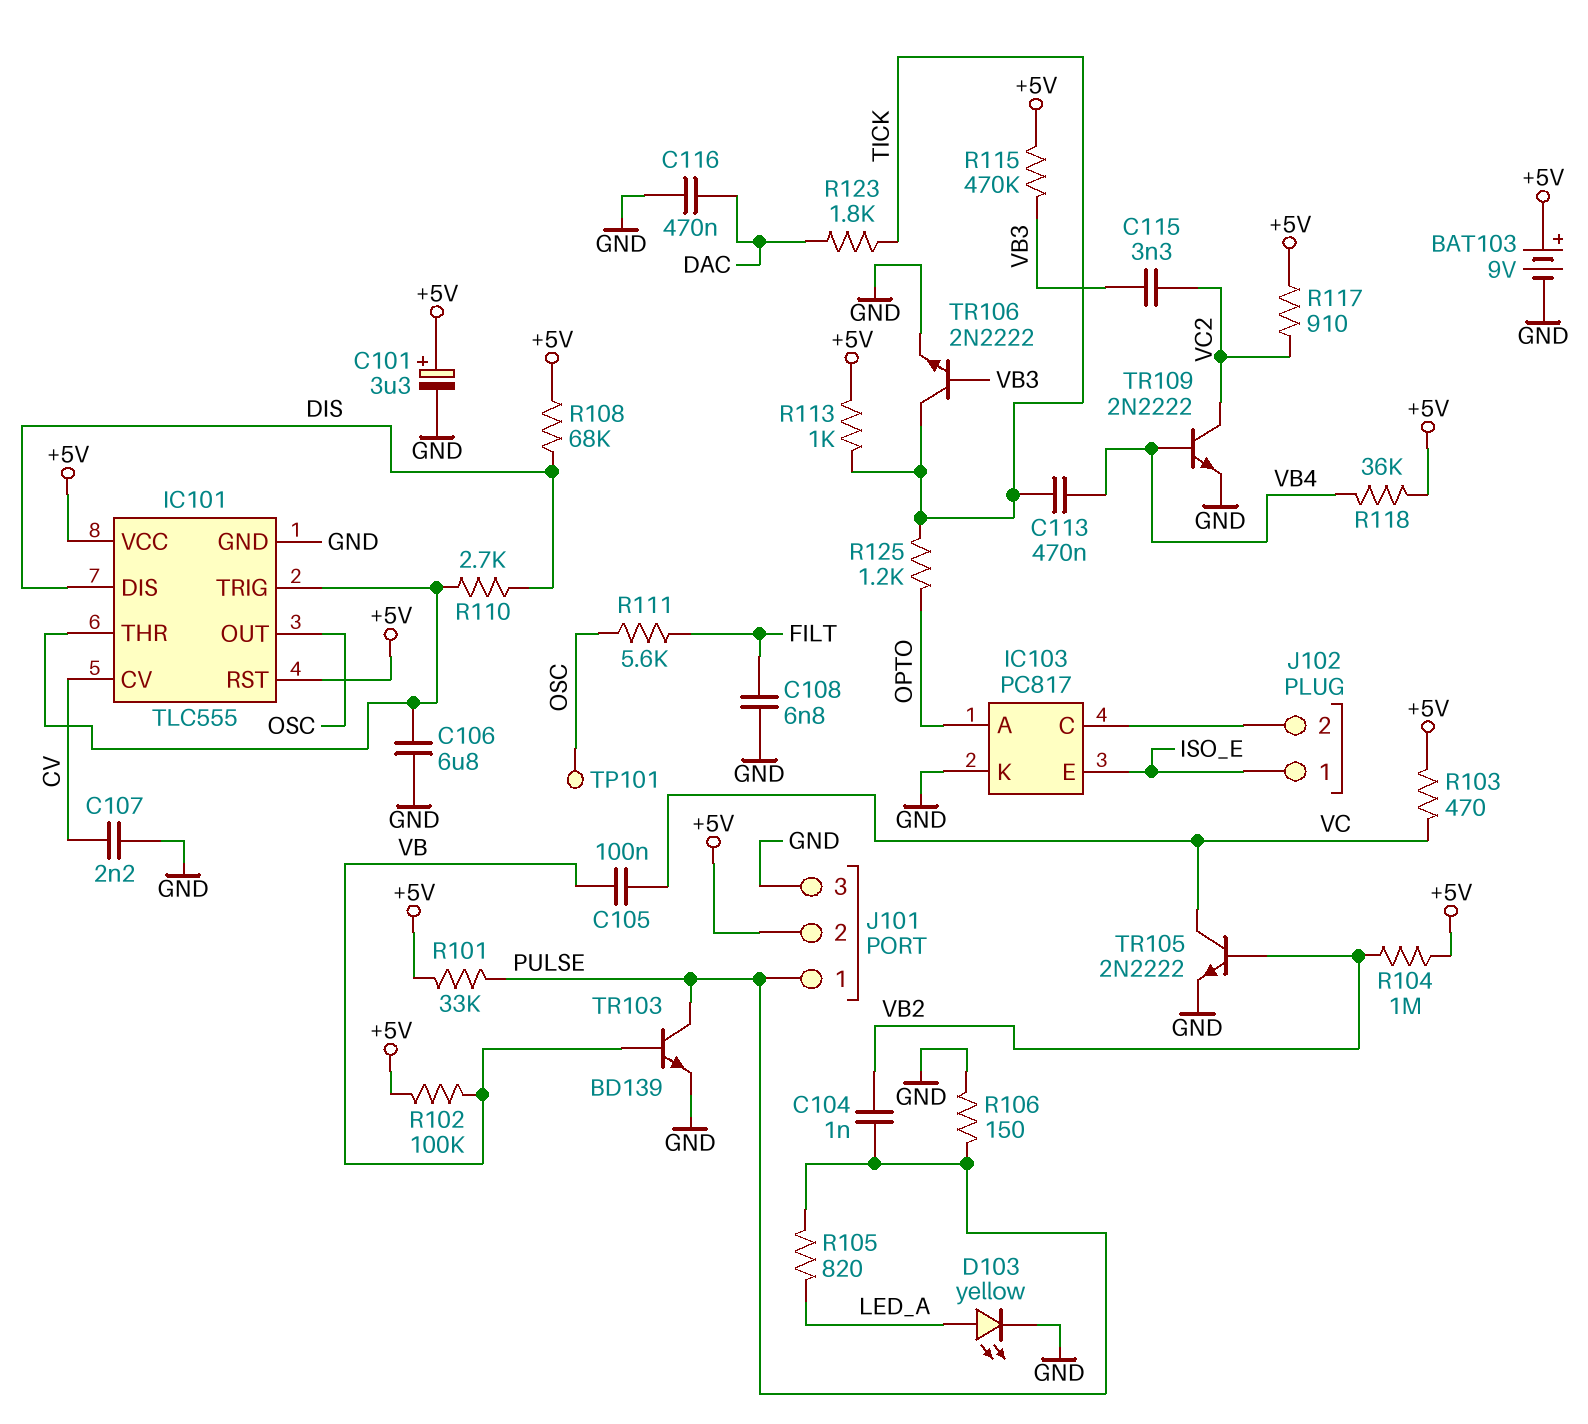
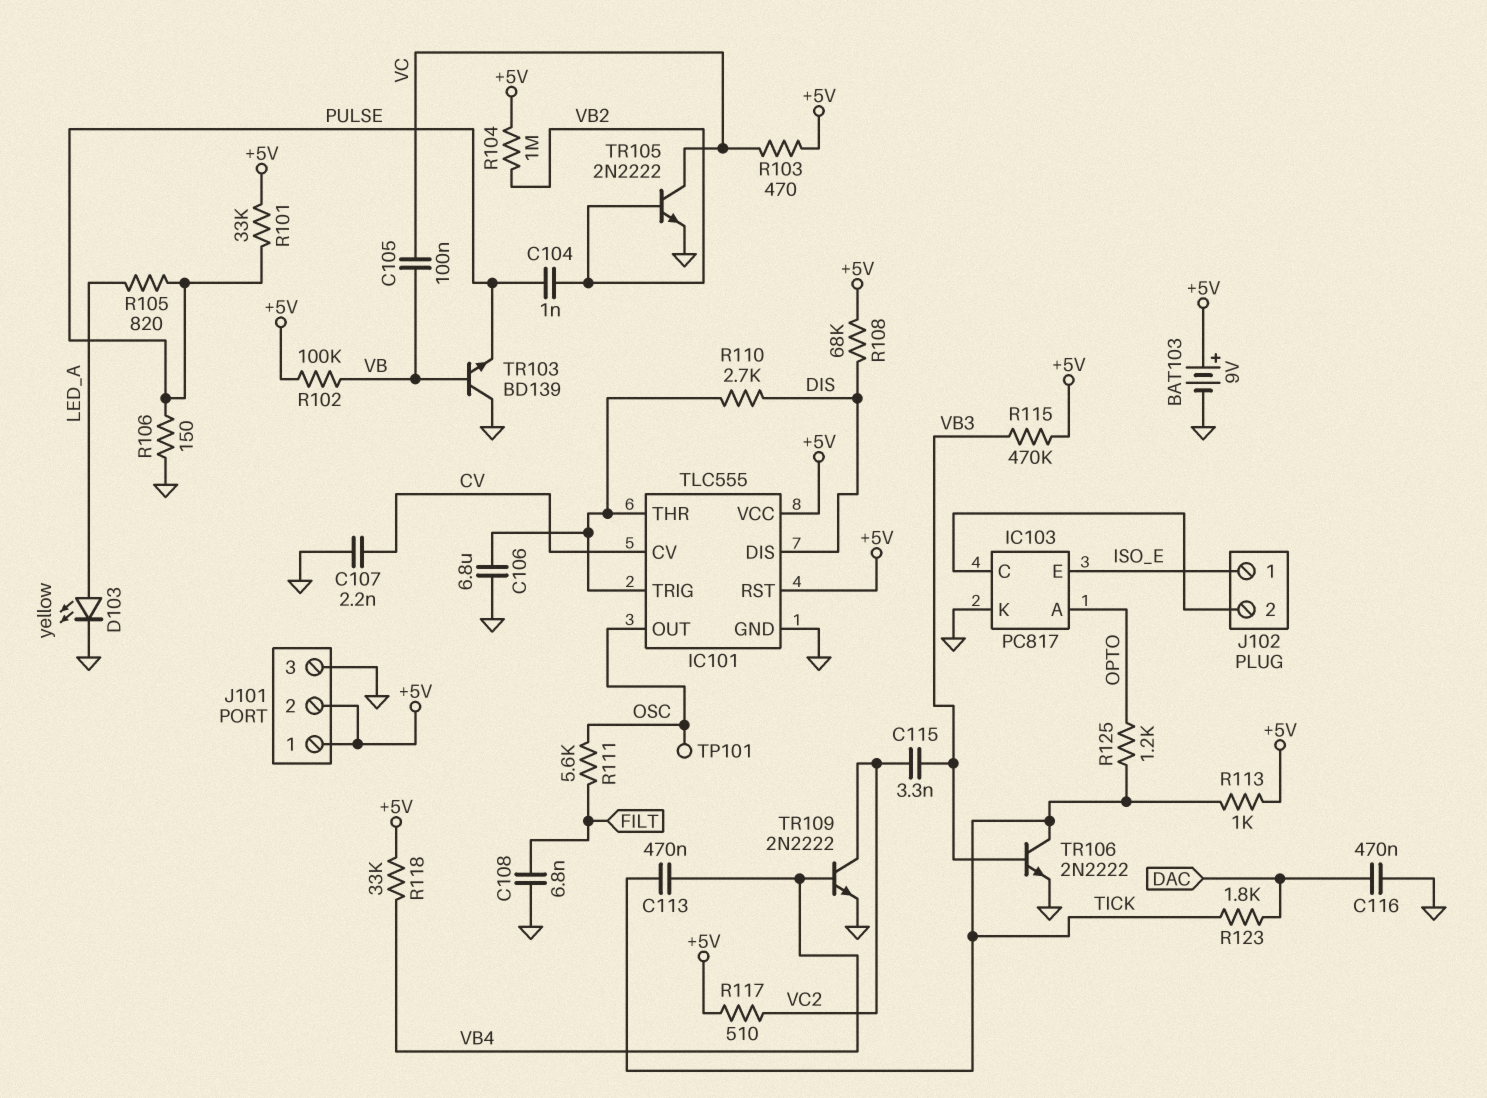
C101: 3.3uF (plus +5V, minus GND) -> none
J101 pin 1: PULSE -> +5V
R117: 910 (+5V, VC2) -> 510 (+5V, VC2)
R118: 36k (+5V, VB4) -> 33k (+5V, VB4)
TR103: NPN BD139 (B VB, C PULSE, E GND) -> NPN BD139 (B VB, C GND, E PULSE)

